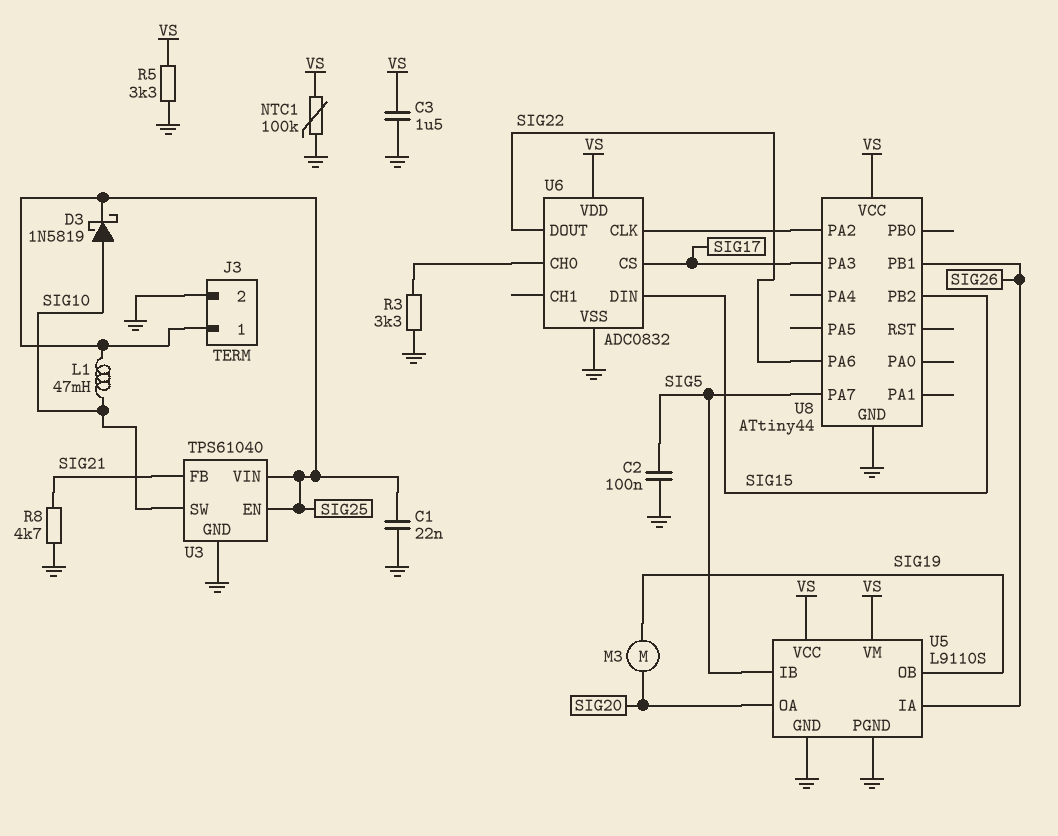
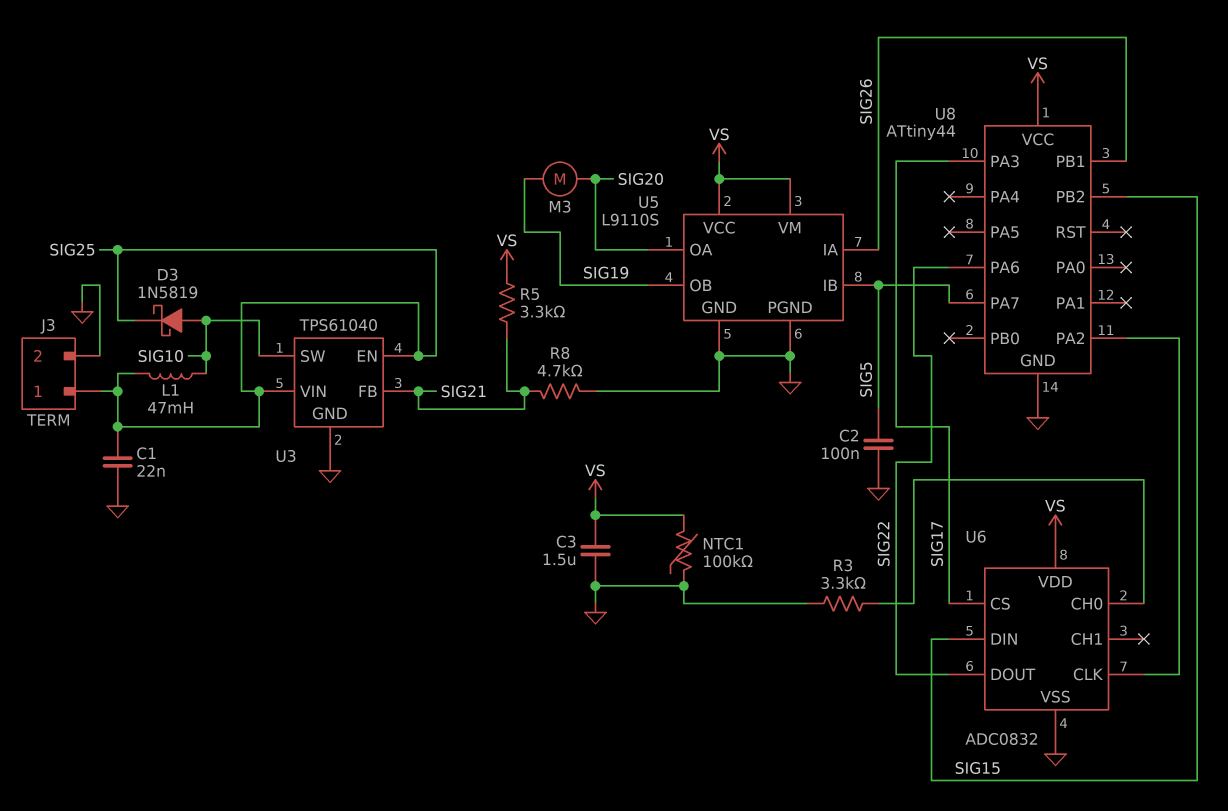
R5: 3.3k (GND, VS) -> 3.3k (SIG21, VS)

